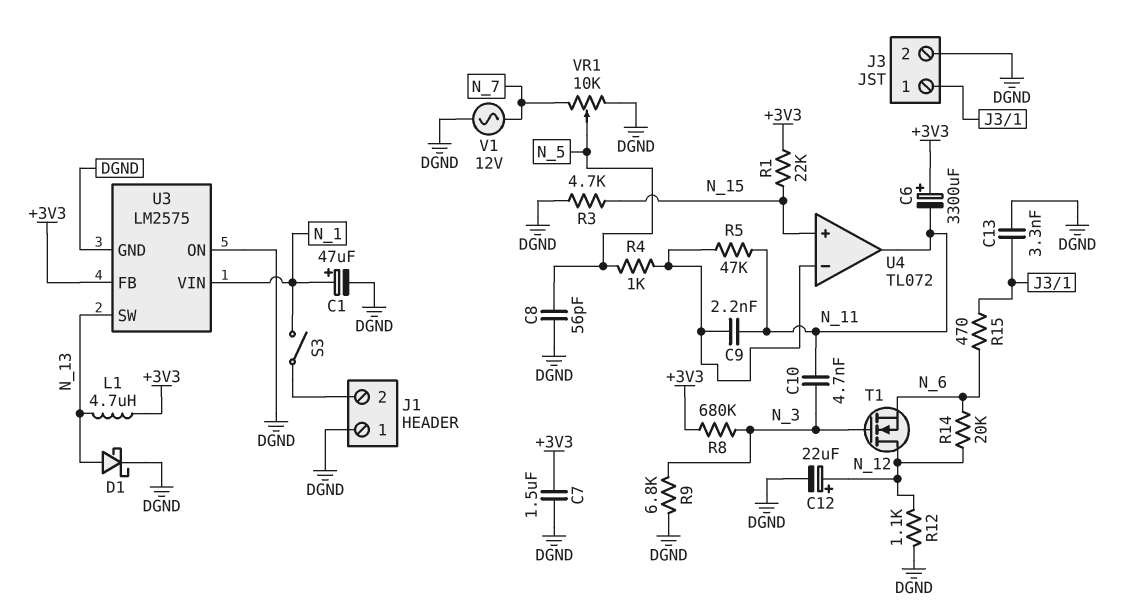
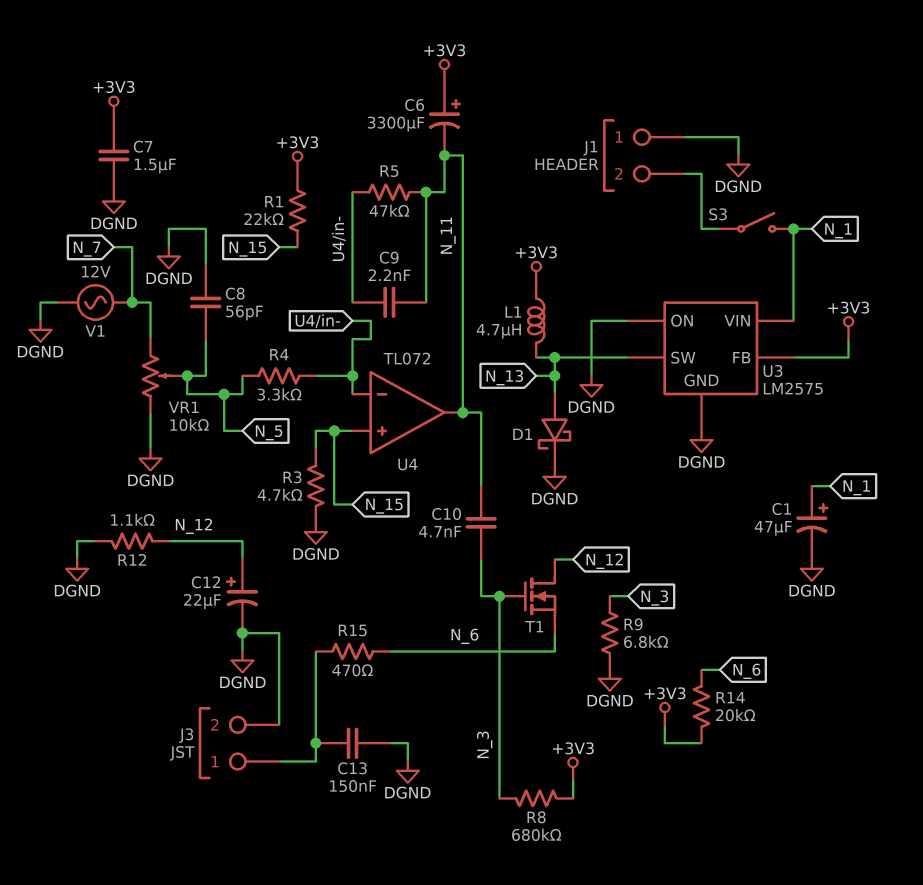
C13: 3.3nF (DGND, J3/1) -> 150nF (DGND, J3/1)
R4: 1k (N_5, U4/in-) -> 3.3k (N_5, U4/in-)
R14: 20k (N_6, N_12) -> 20k (+3V3, N_6)

